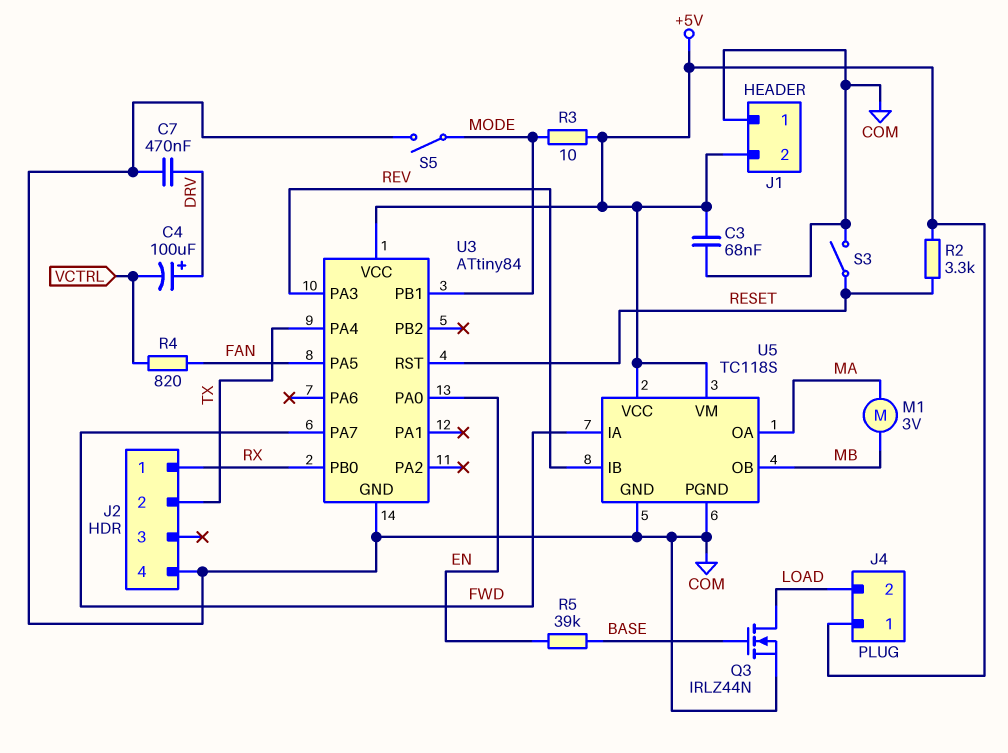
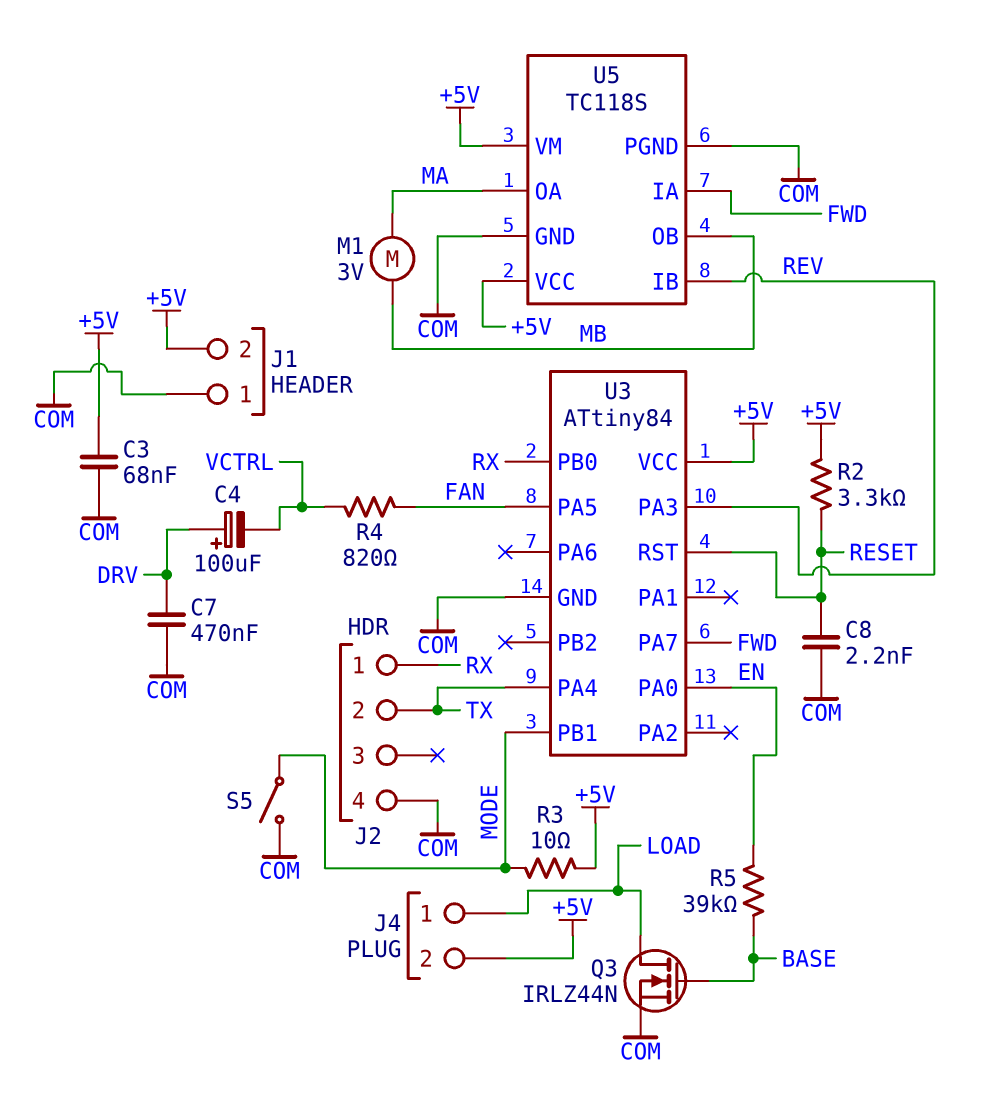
C8: none -> 2.2nF (COM, RESET)
J4 pin 1: +5V -> LOAD
J4 pin 2: LOAD -> +5V
S3: switch (COM, RESET) -> none

